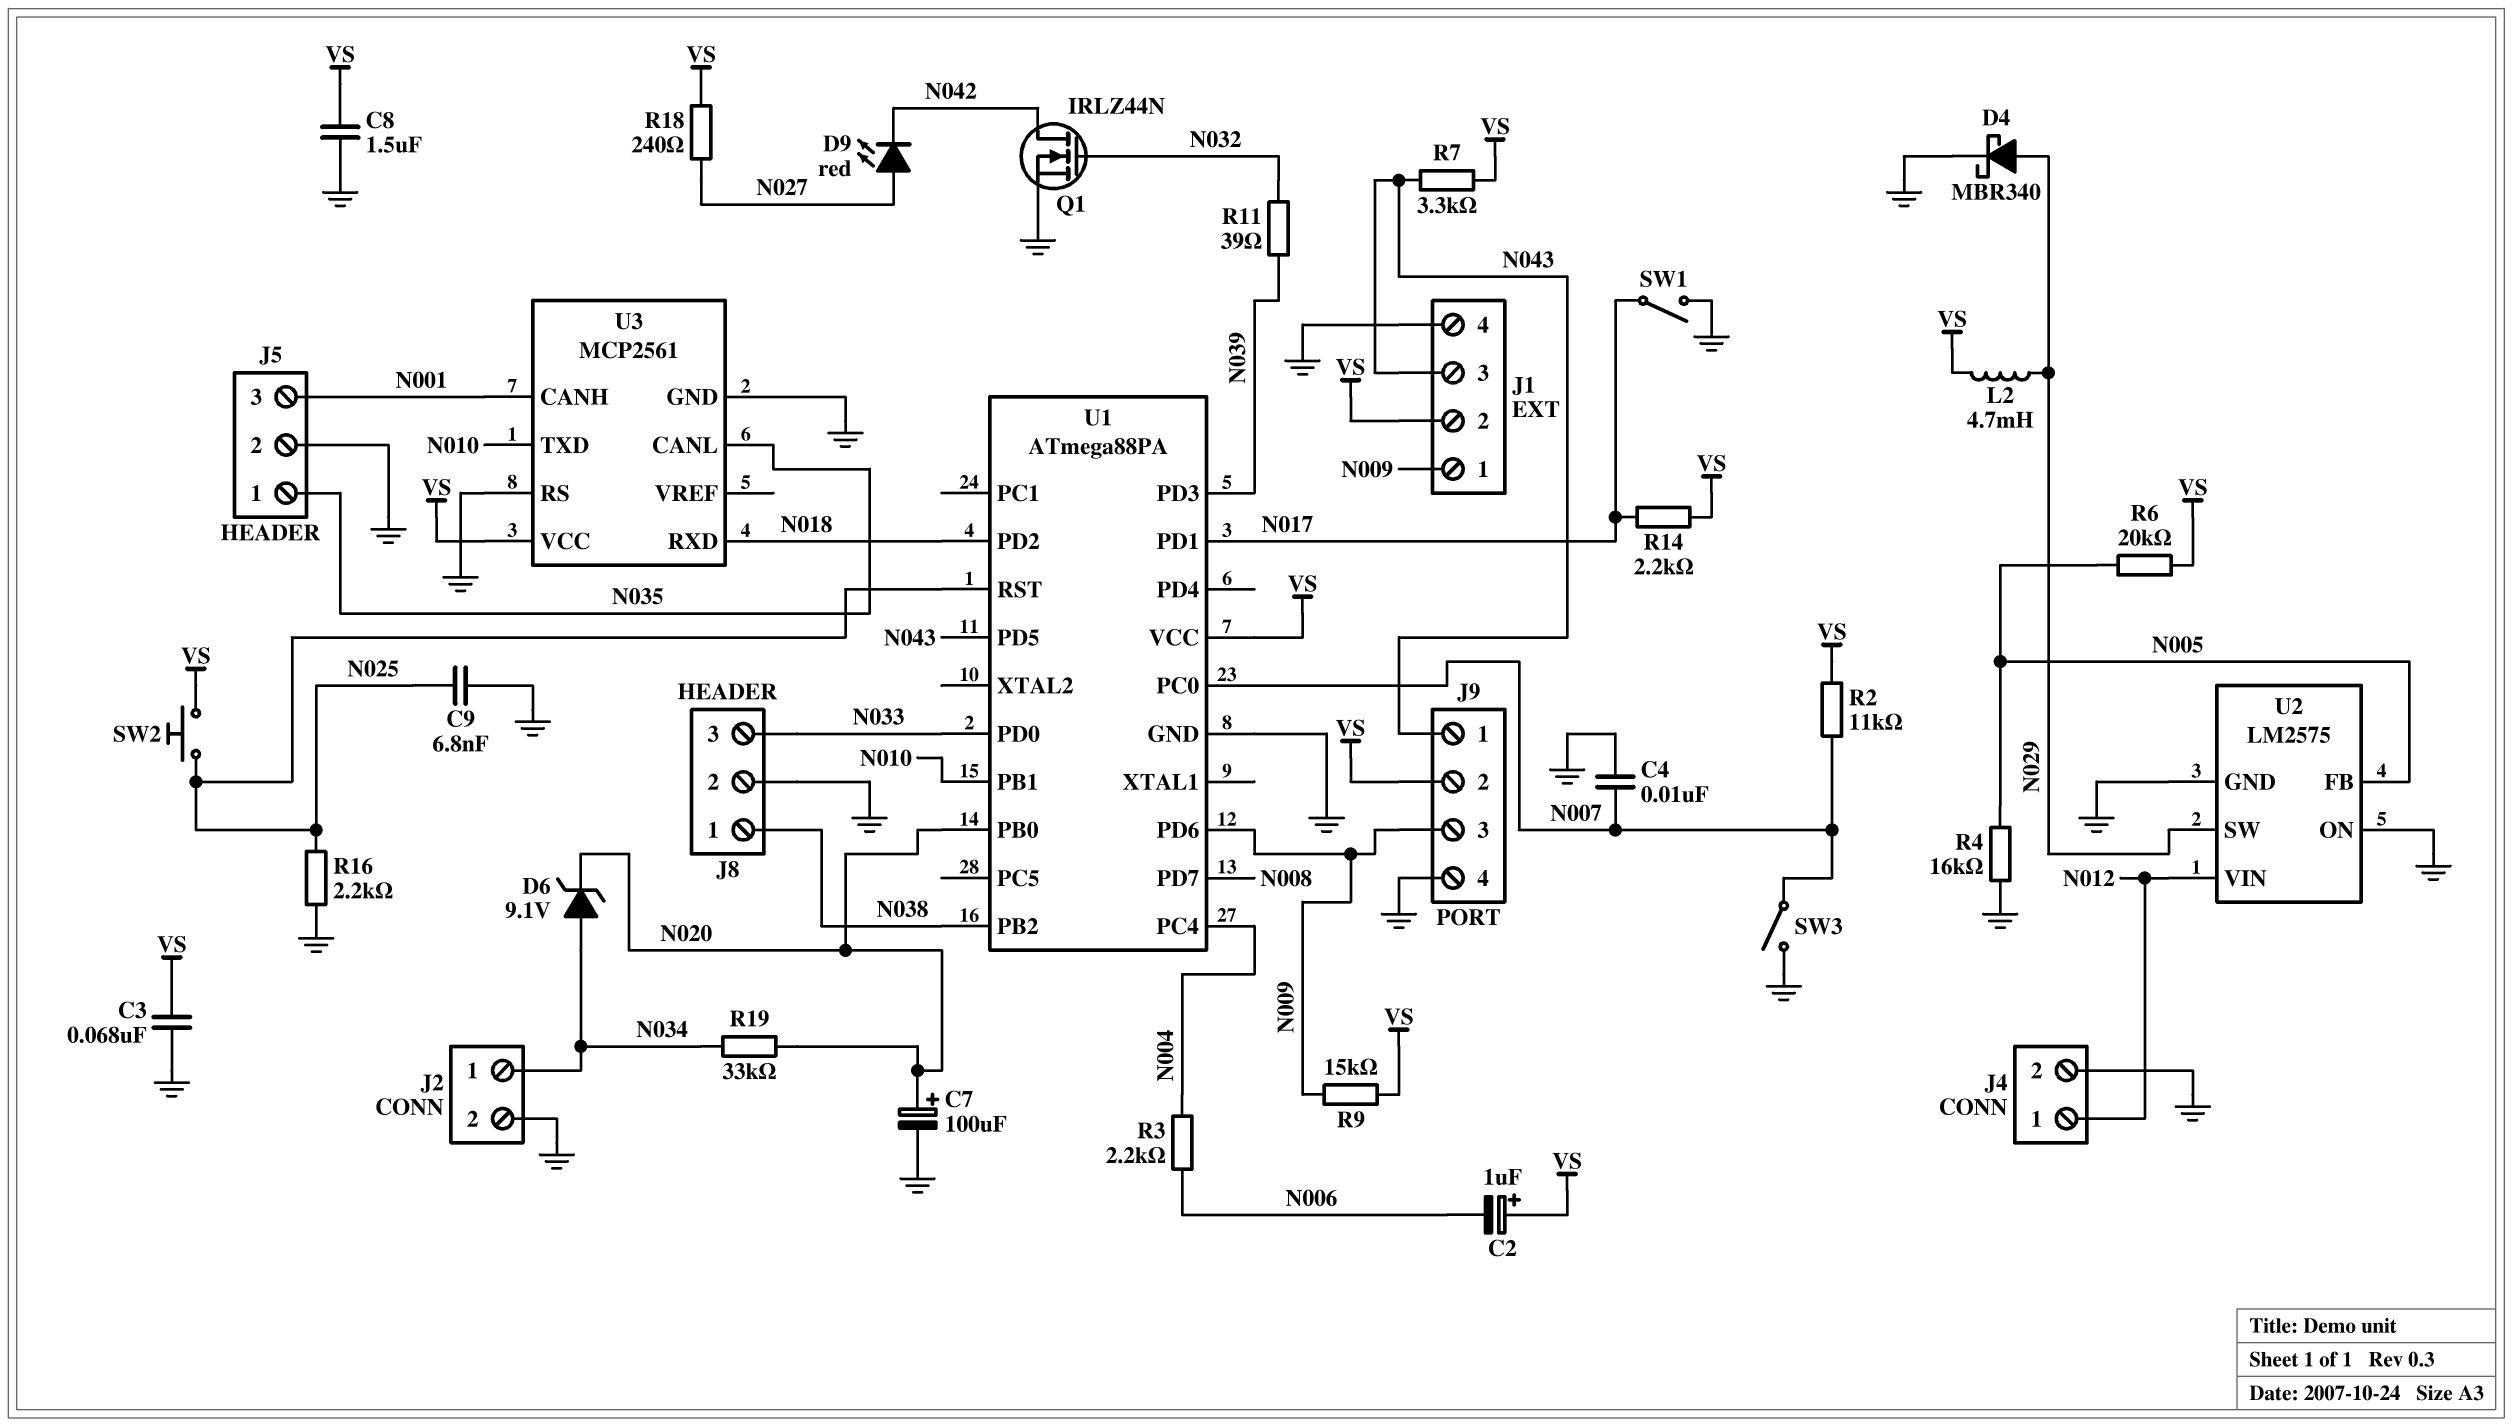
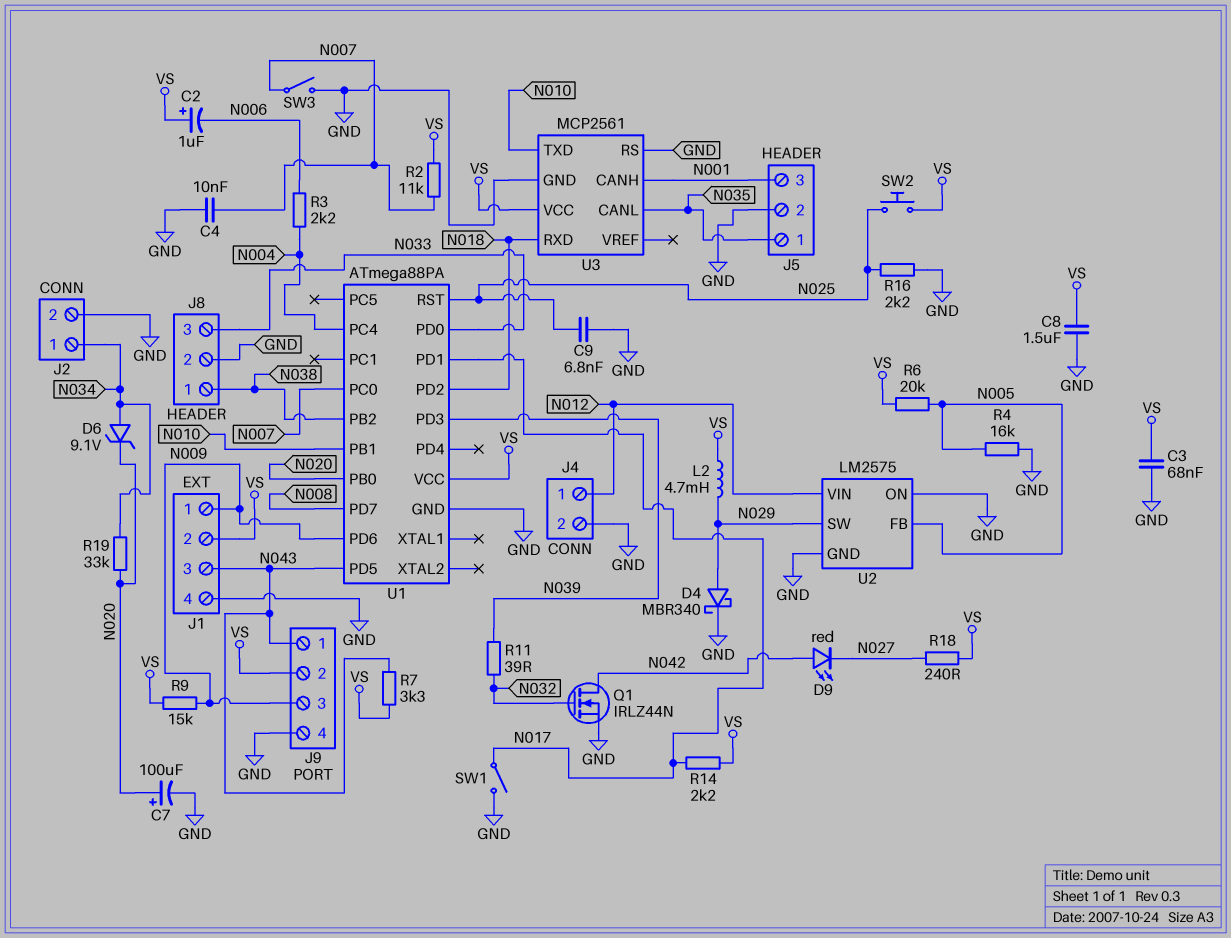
D9: LED red (A N027, K N042) -> LED red (A N042, K N027)

